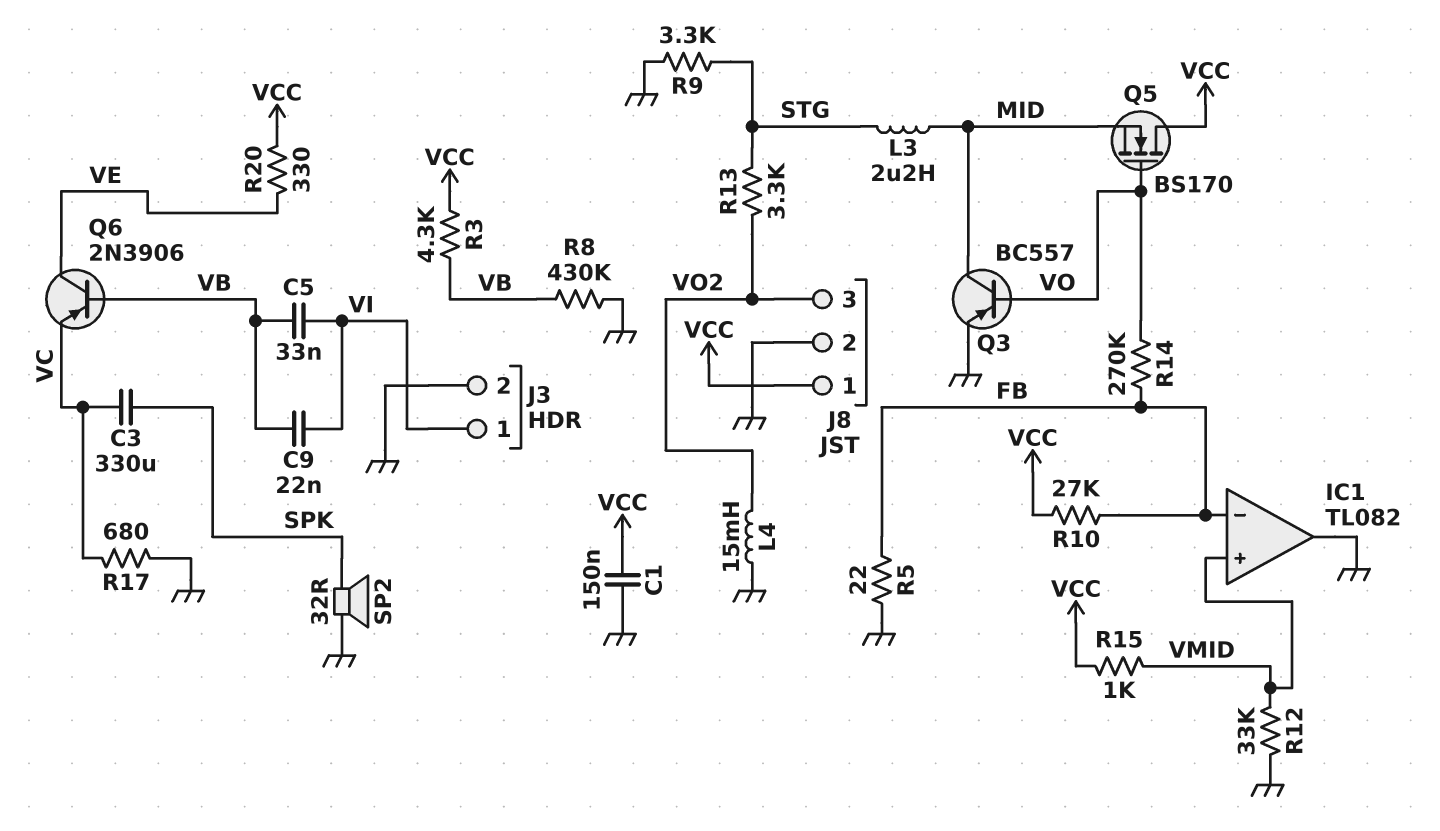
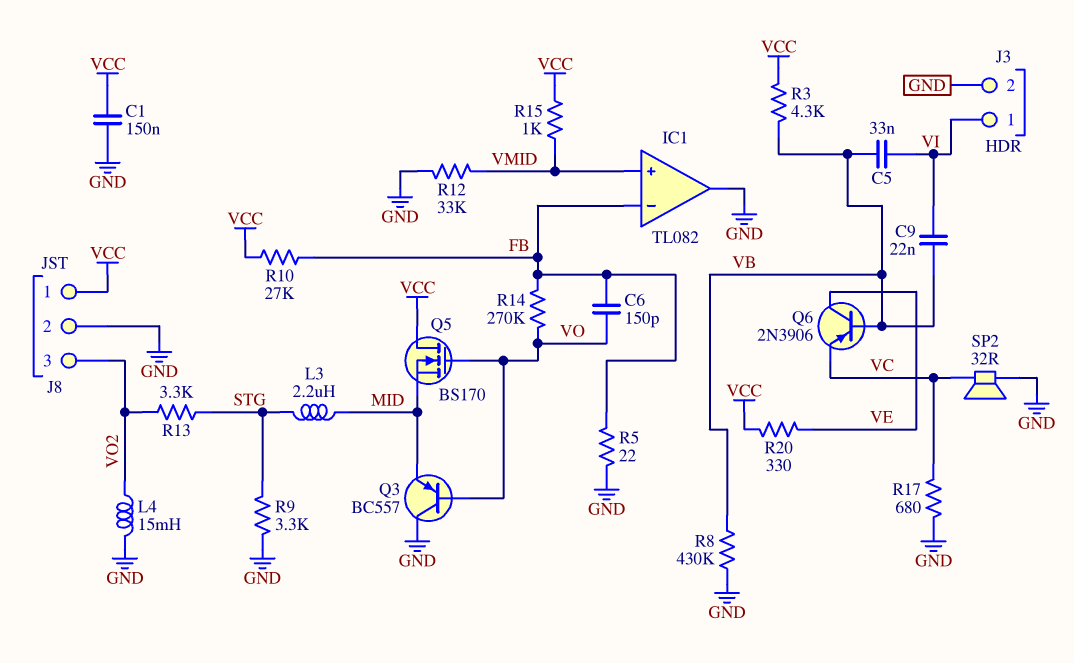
C3: 330uF (SPK, VC) -> none
C6: none -> 150pF (FB, VO)
Q3: PNP BC557 (B VO, C MID, E GND) -> PNP BC557 (B VO, C GND, E MID)
SP2: speaker 32R (GND, SPK) -> speaker 32R (GND, VC)

